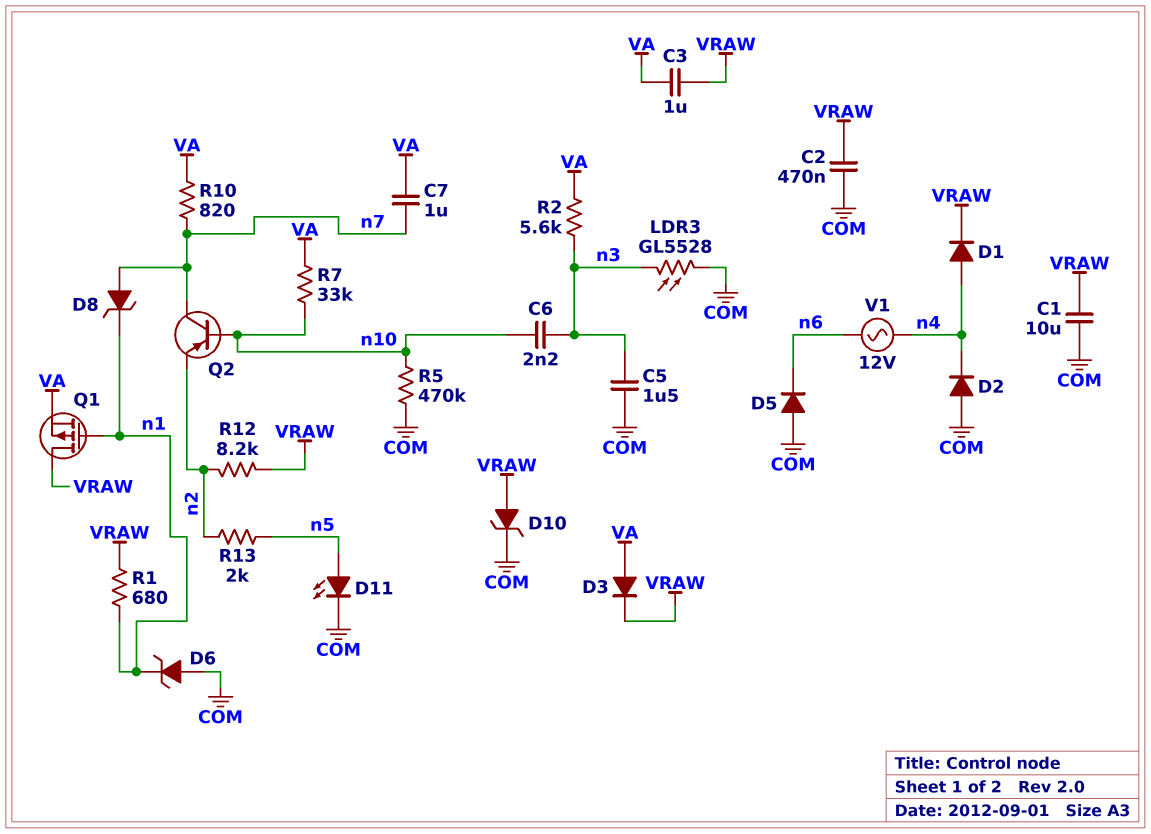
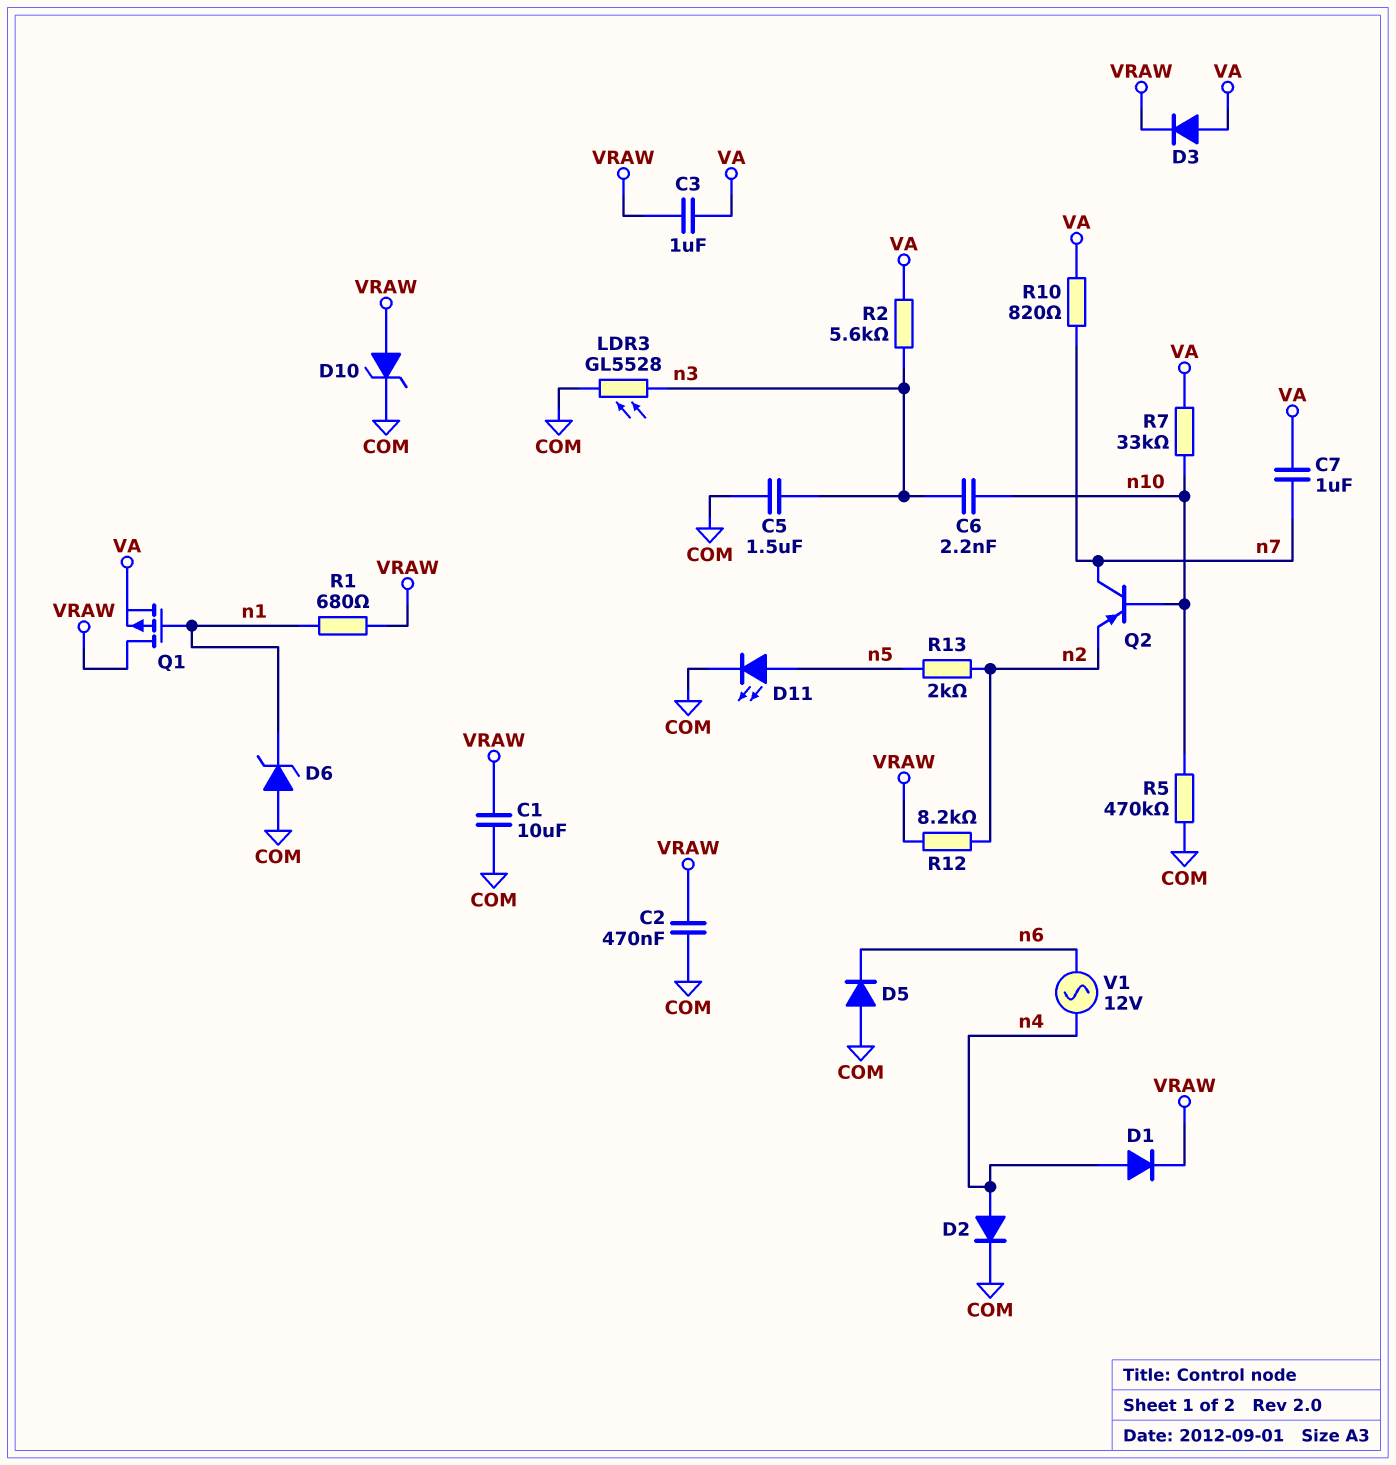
D2: diode (A COM, K n4) -> diode (A n4, K COM)
D8: zener (A n7, K n1) -> none

